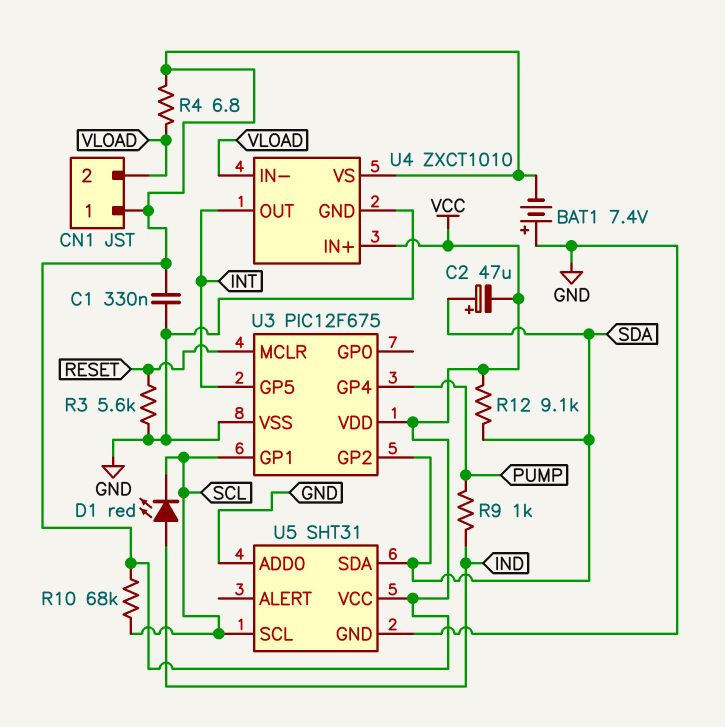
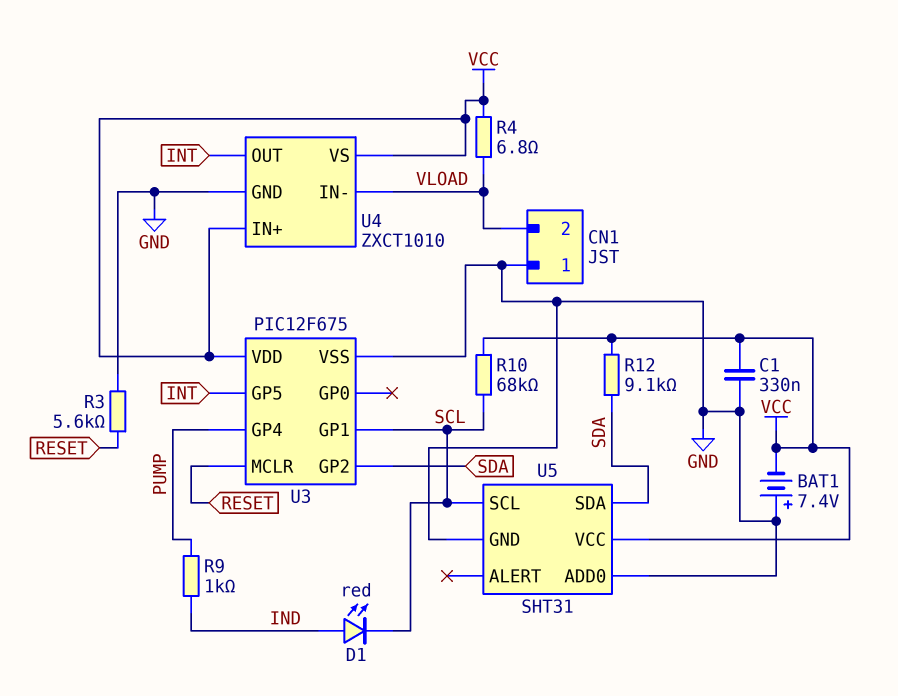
C2: 47uF (plus SDA, minus VCC) -> none
CN1 pin 1: VCC -> GND

